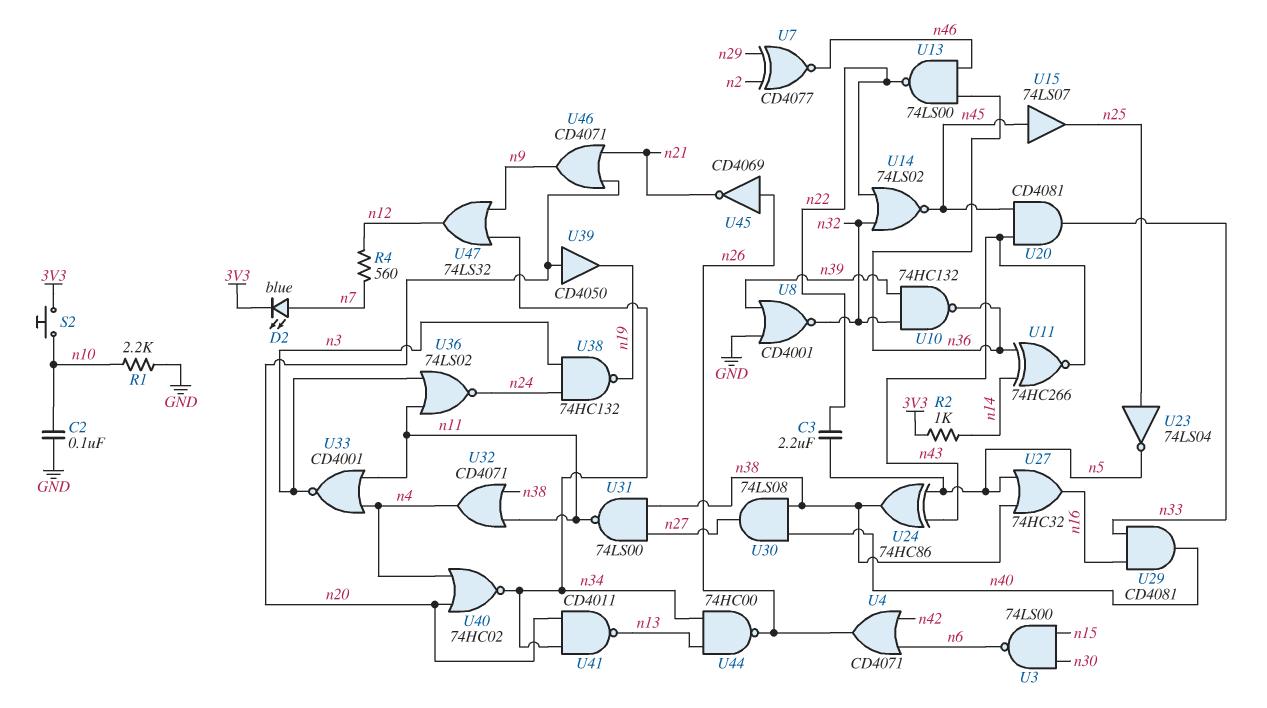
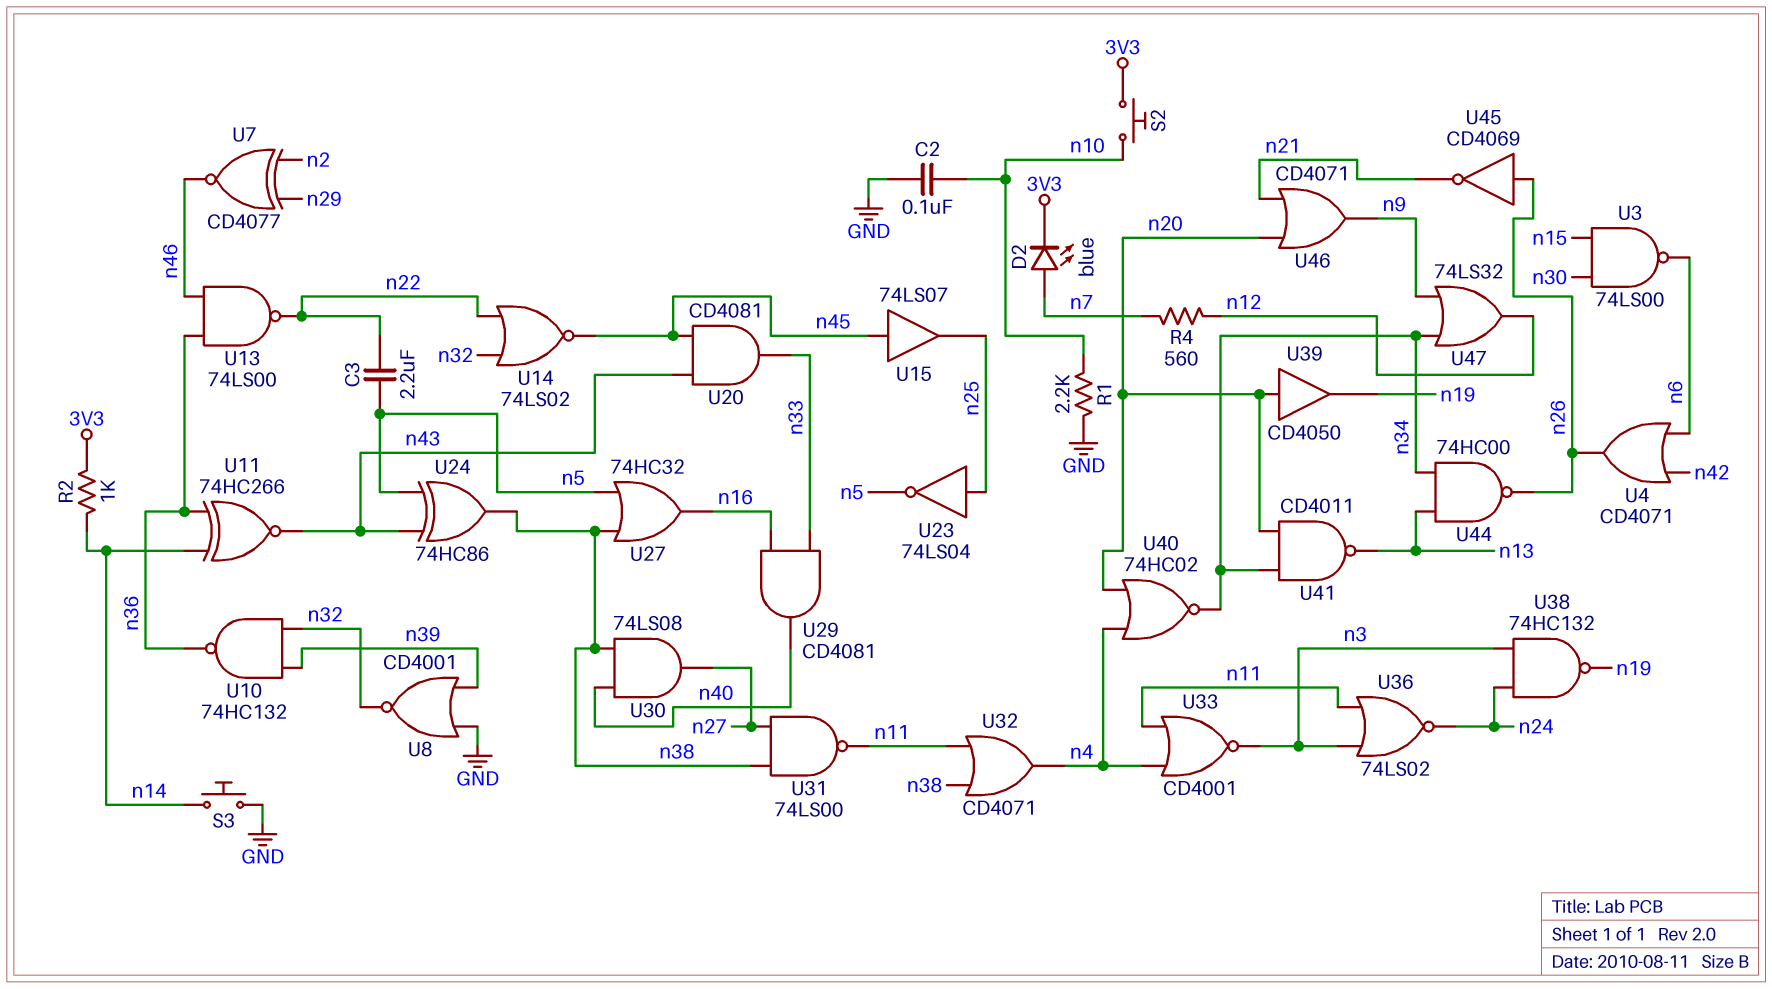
S3: none -> button (GND, n14)

